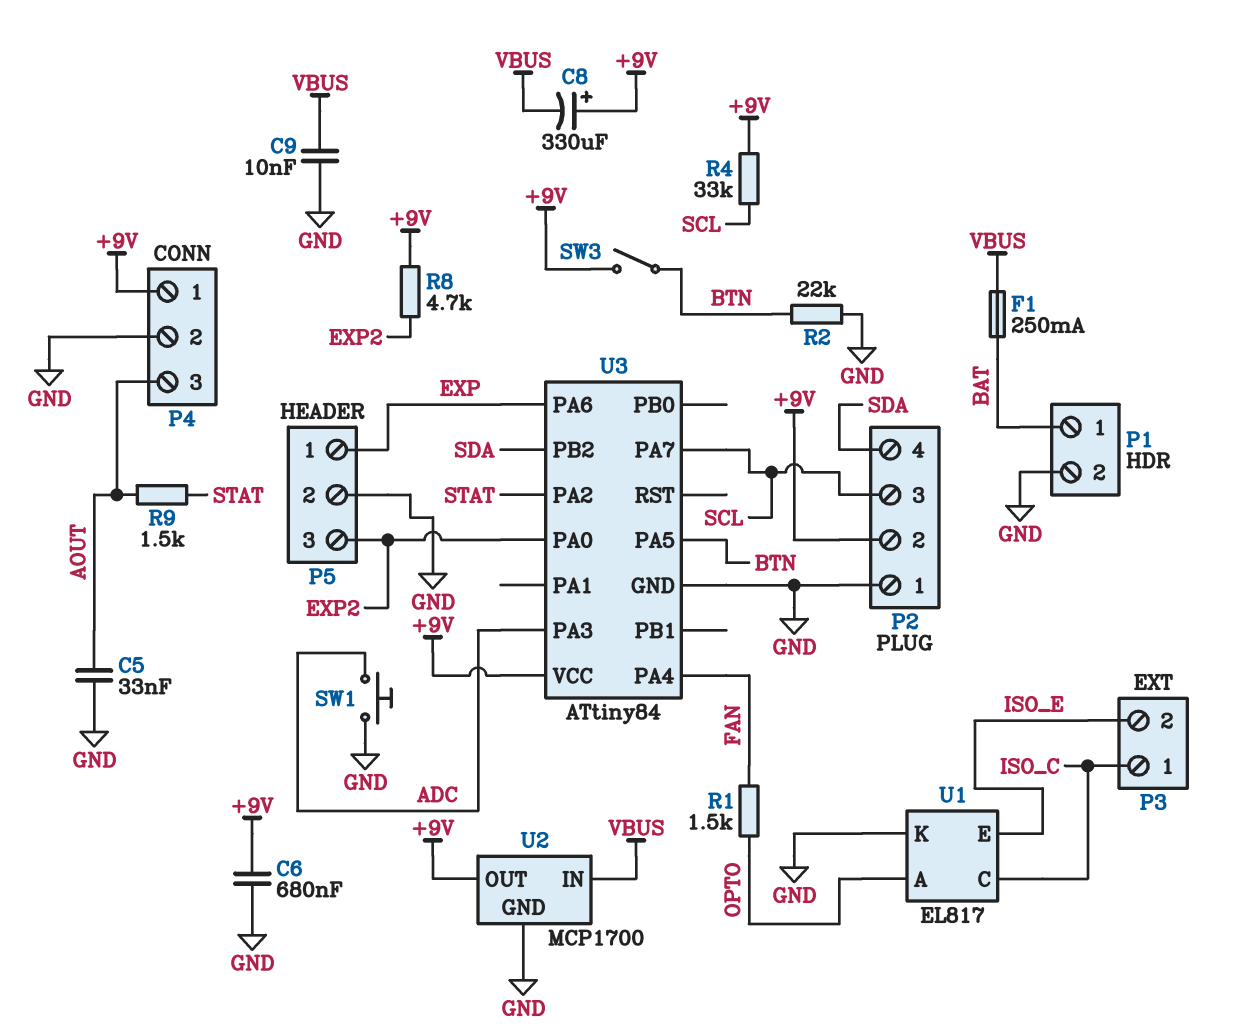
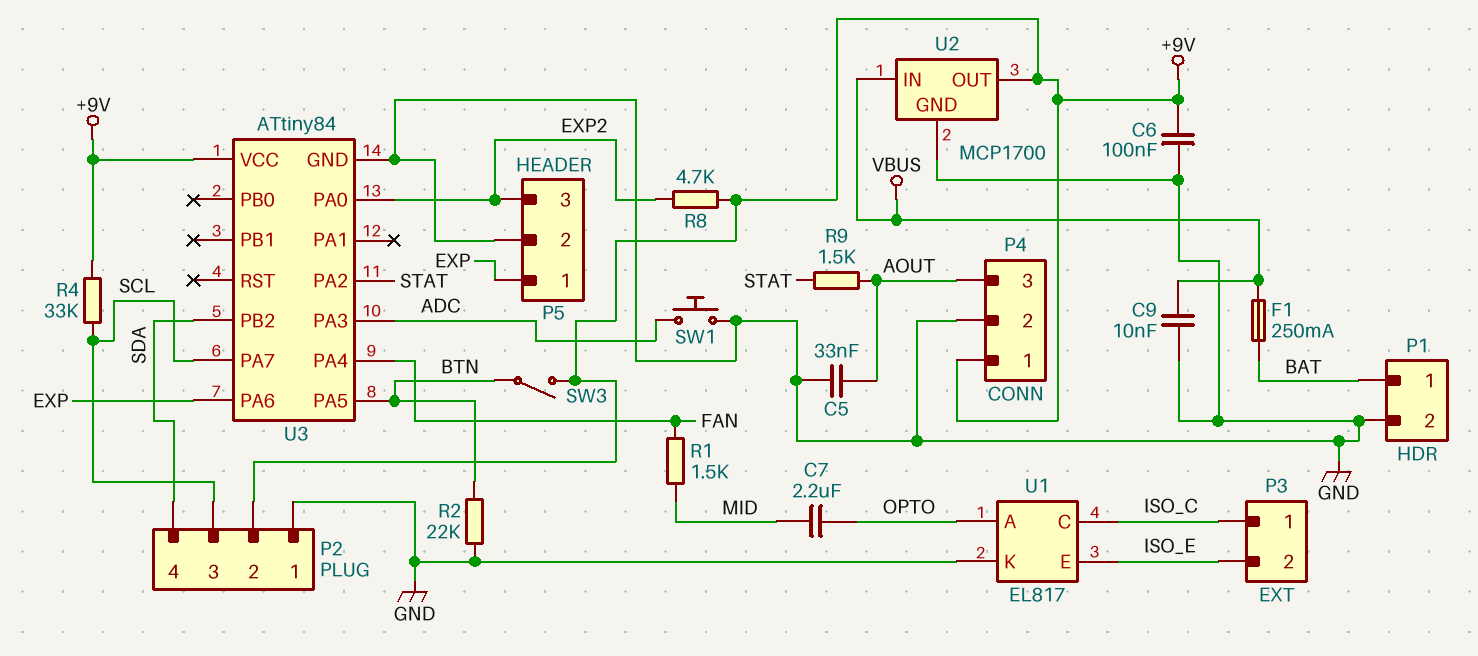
C6: 680nF (+9V, GND) -> 100nF (+9V, GND)
C7: none -> 2.2uF (MID, OPTO)
C8: 330uF (plus +9V, minus VBUS) -> none
R1: 1.5k (FAN, OPTO) -> 1.5k (FAN, MID)

